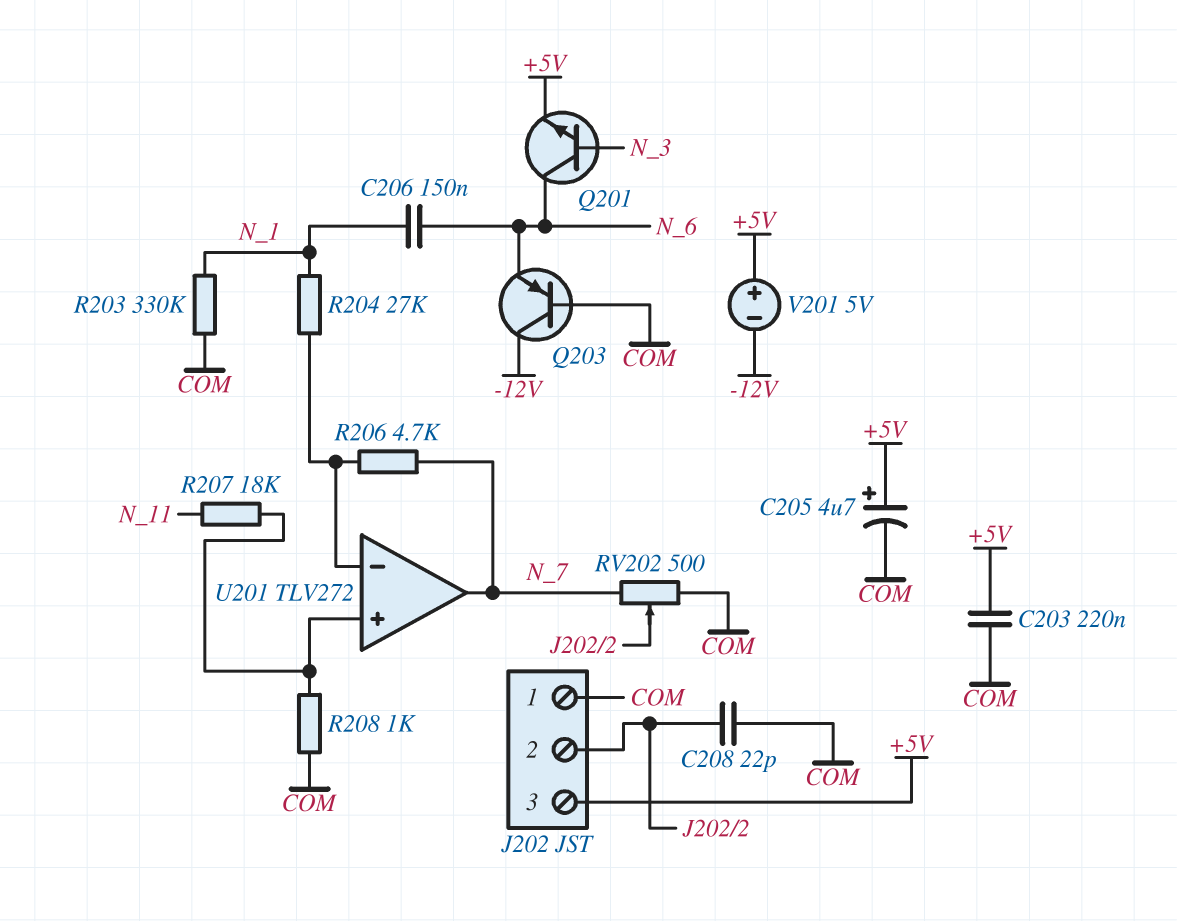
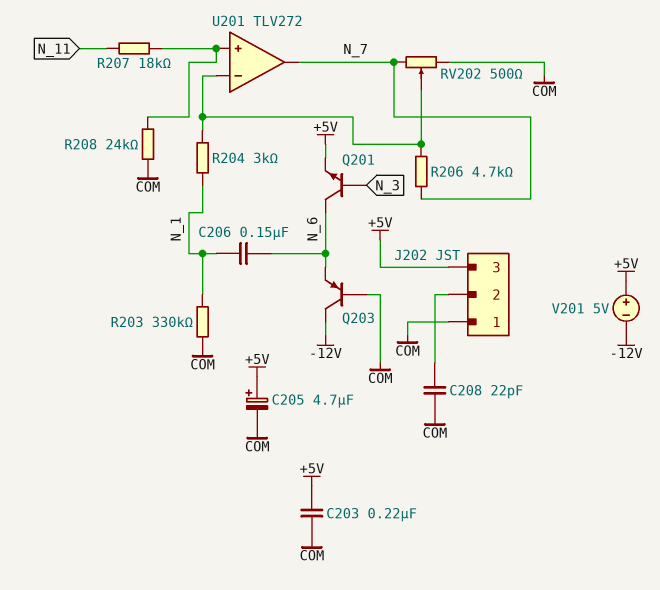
R204: 27k (N_1, U201/in-) -> 3k (N_1, U201/in-)
R208: 1k (COM, U201/in+) -> 24k (COM, U201/in+)
RV202: 500 (COM, N_7, wiper J202/2) -> 500 (COM, N_7, wiper U201/in-)

